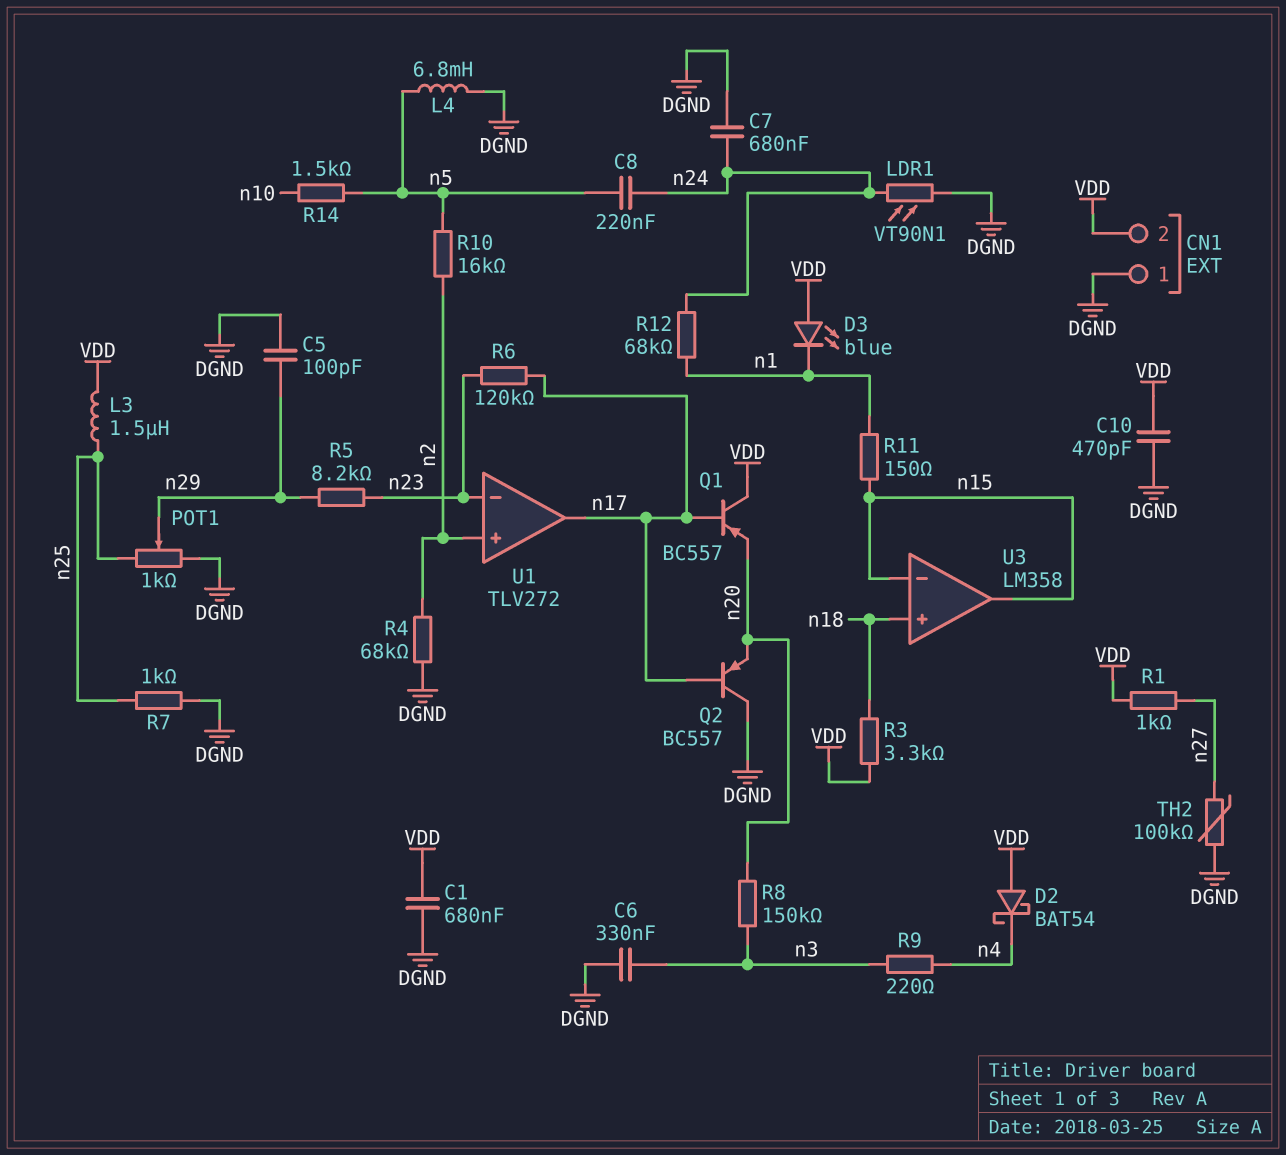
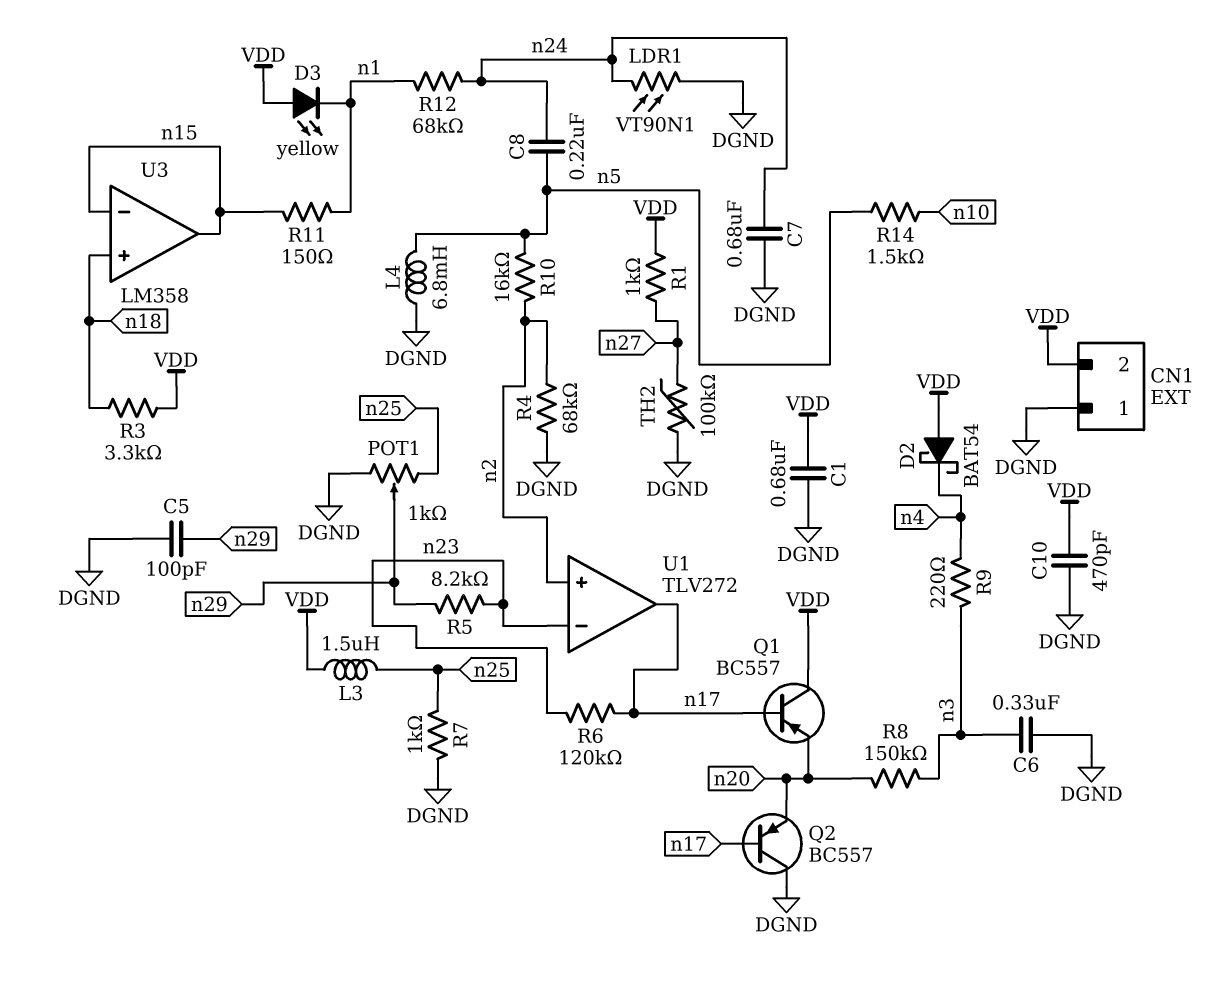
D3: LED blue (A VDD, K n1) -> LED yellow (A VDD, K n1)

